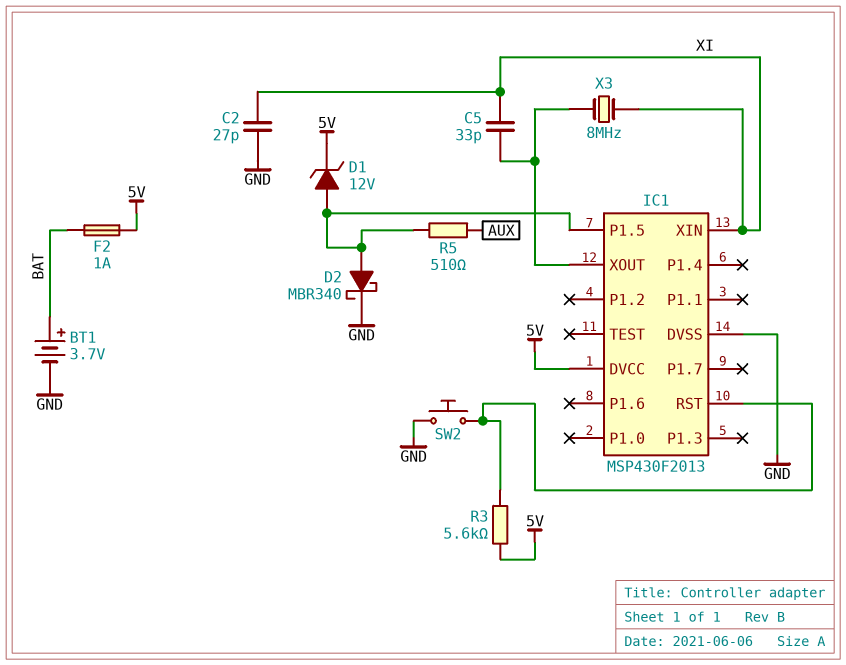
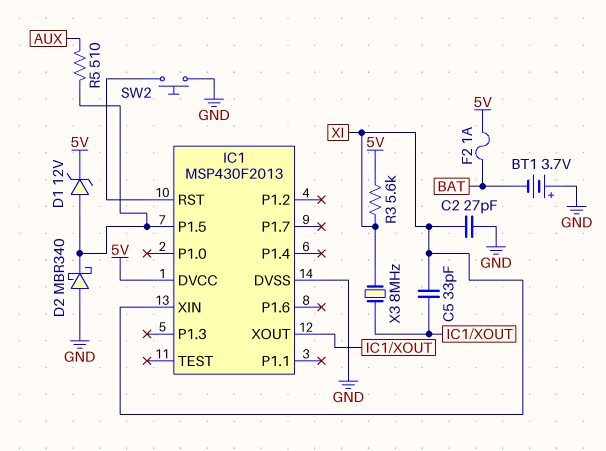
BT1: 3.7V (plus BAT, minus GND) -> 3.7V (plus GND, minus BAT)
D2: schottky MBR340 (A IC1/P1.5, K GND) -> schottky MBR340 (A GND, K IC1/P1.5)
R3: 5.6k (5V, IC1/RST) -> 5.6k (5V, XI)

